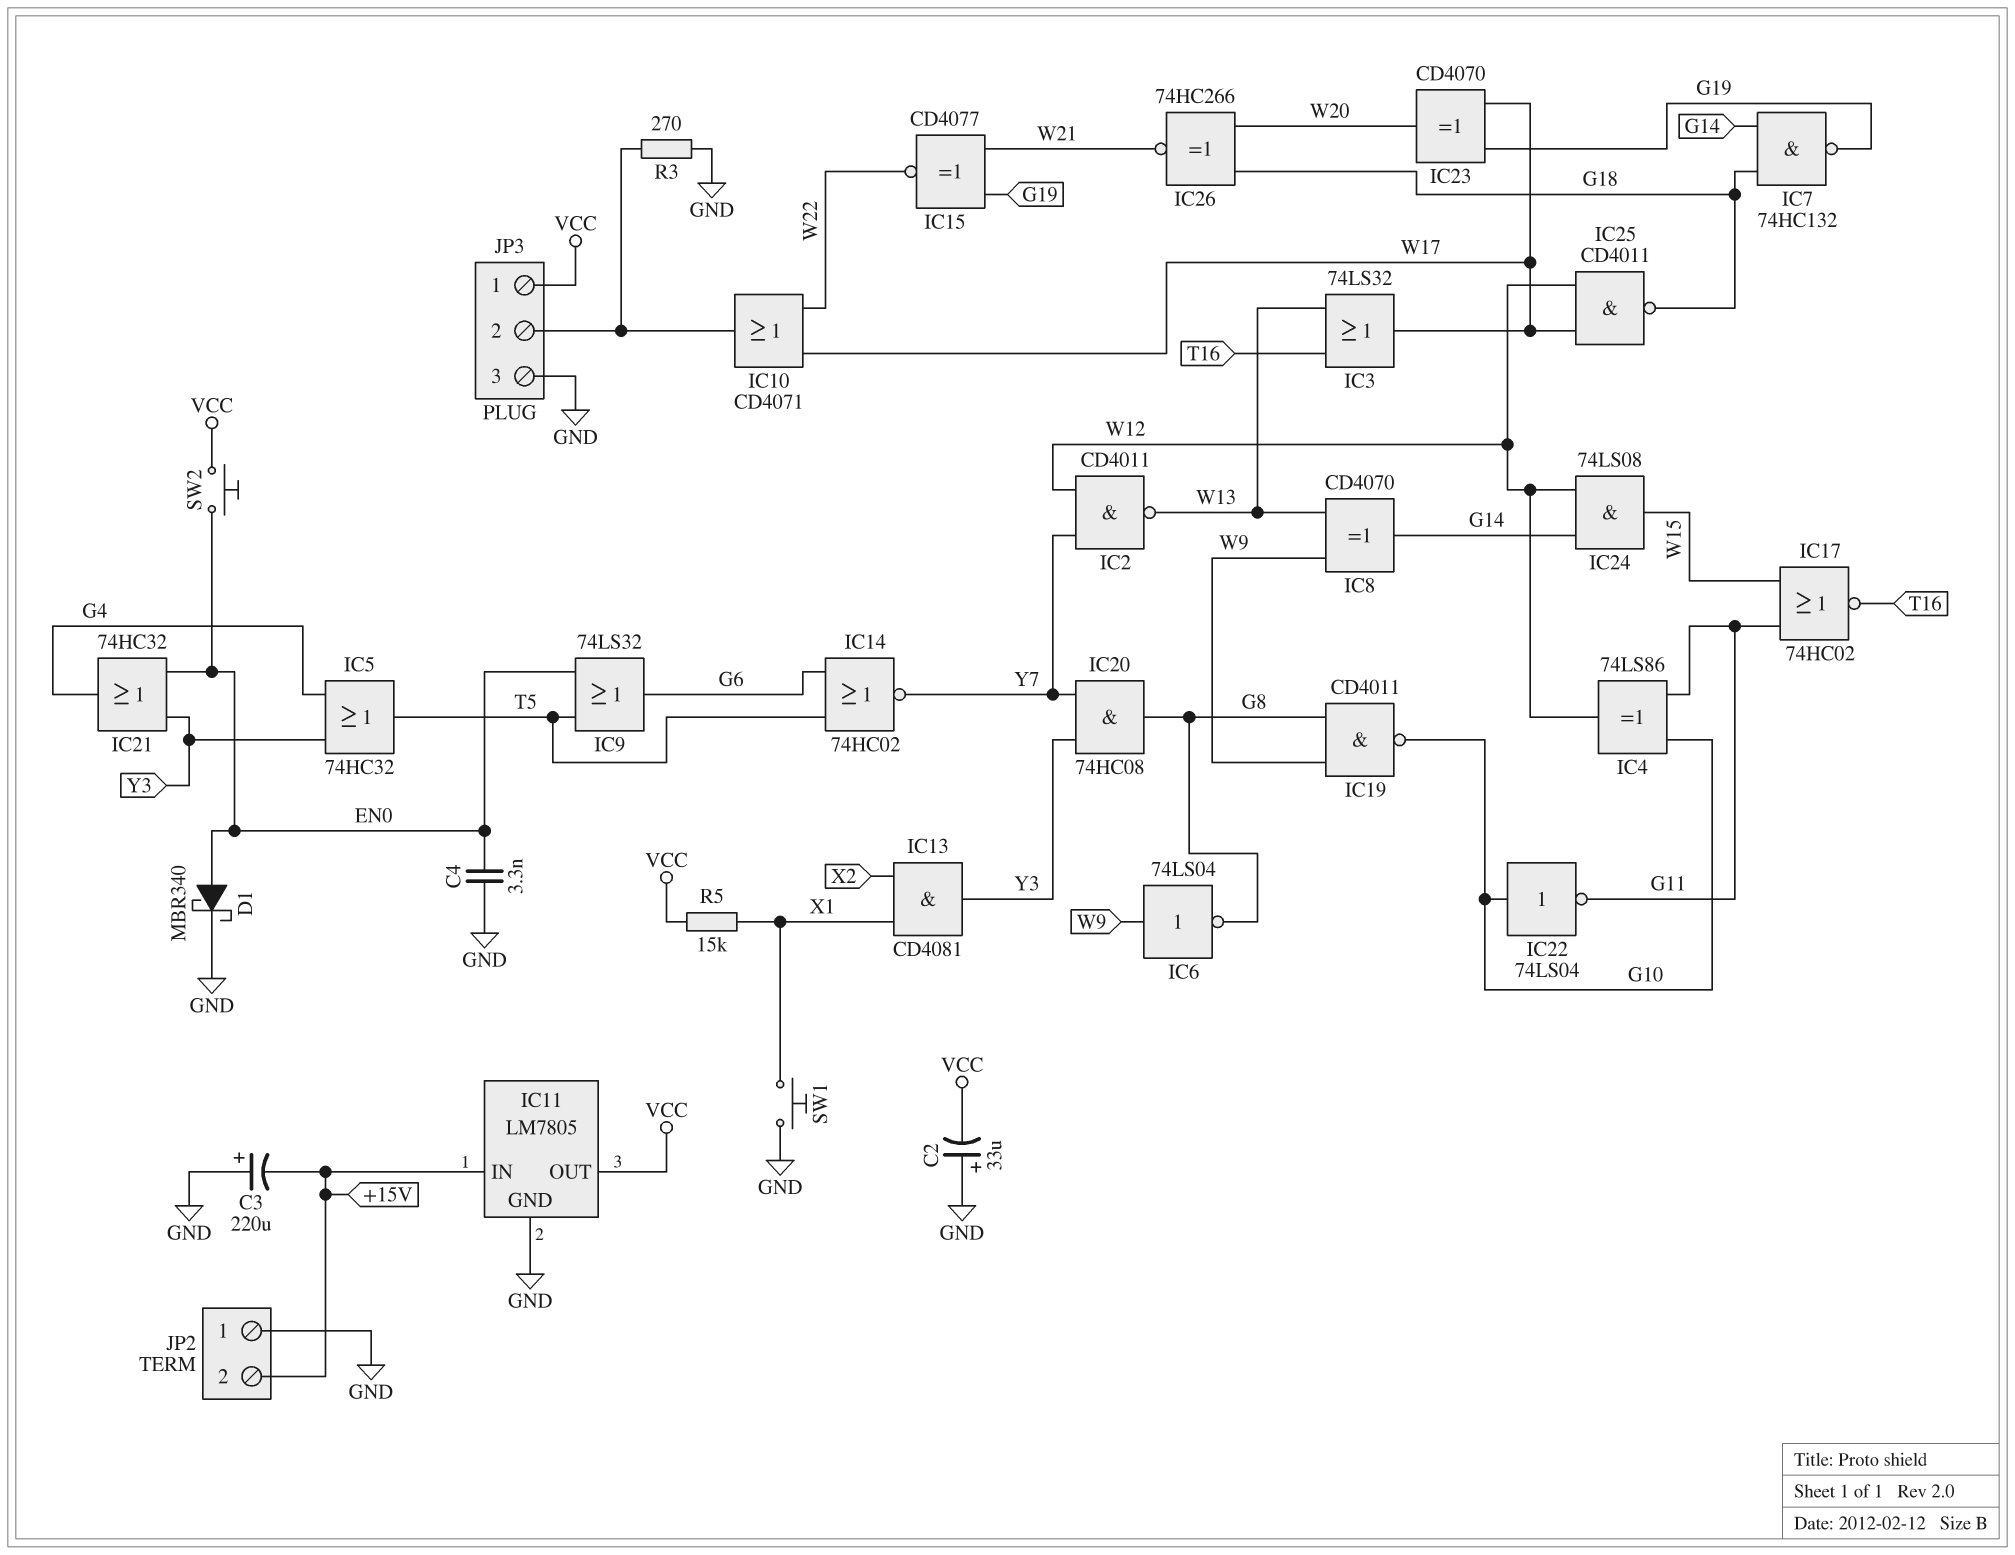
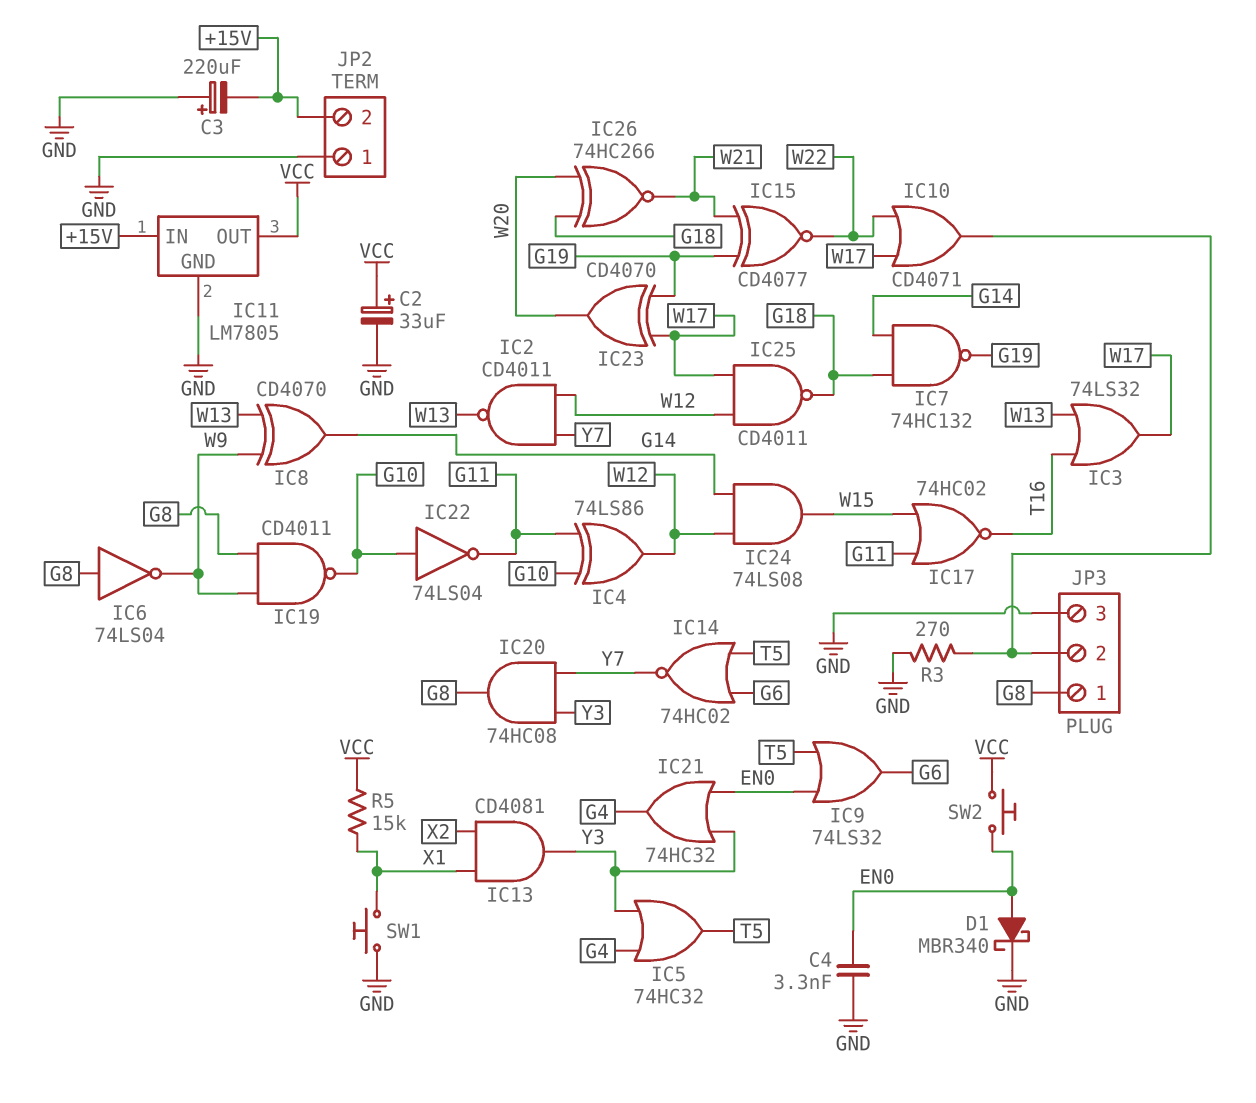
C2: 33uF (plus GND, minus VCC) -> 33uF (plus VCC, minus GND)
IC6: NOT 74LS04 (in W9, out G8) -> NOT 74LS04 (in G8, out W9)
JP3 pin 1: VCC -> G8

